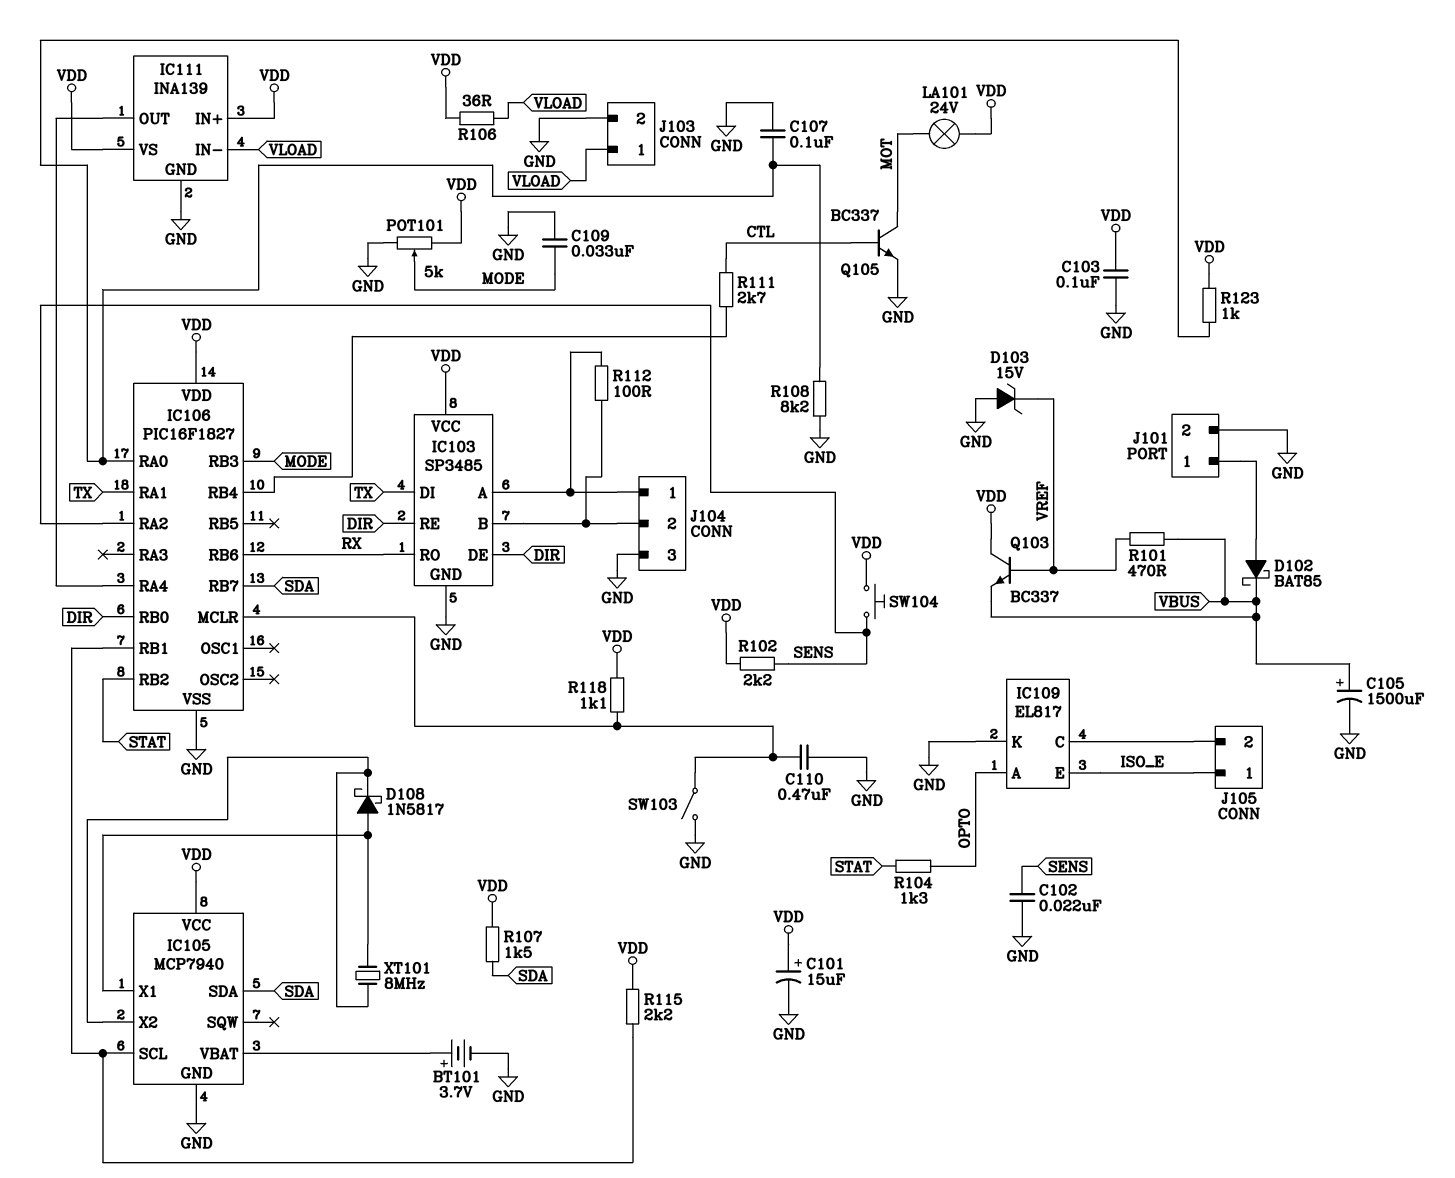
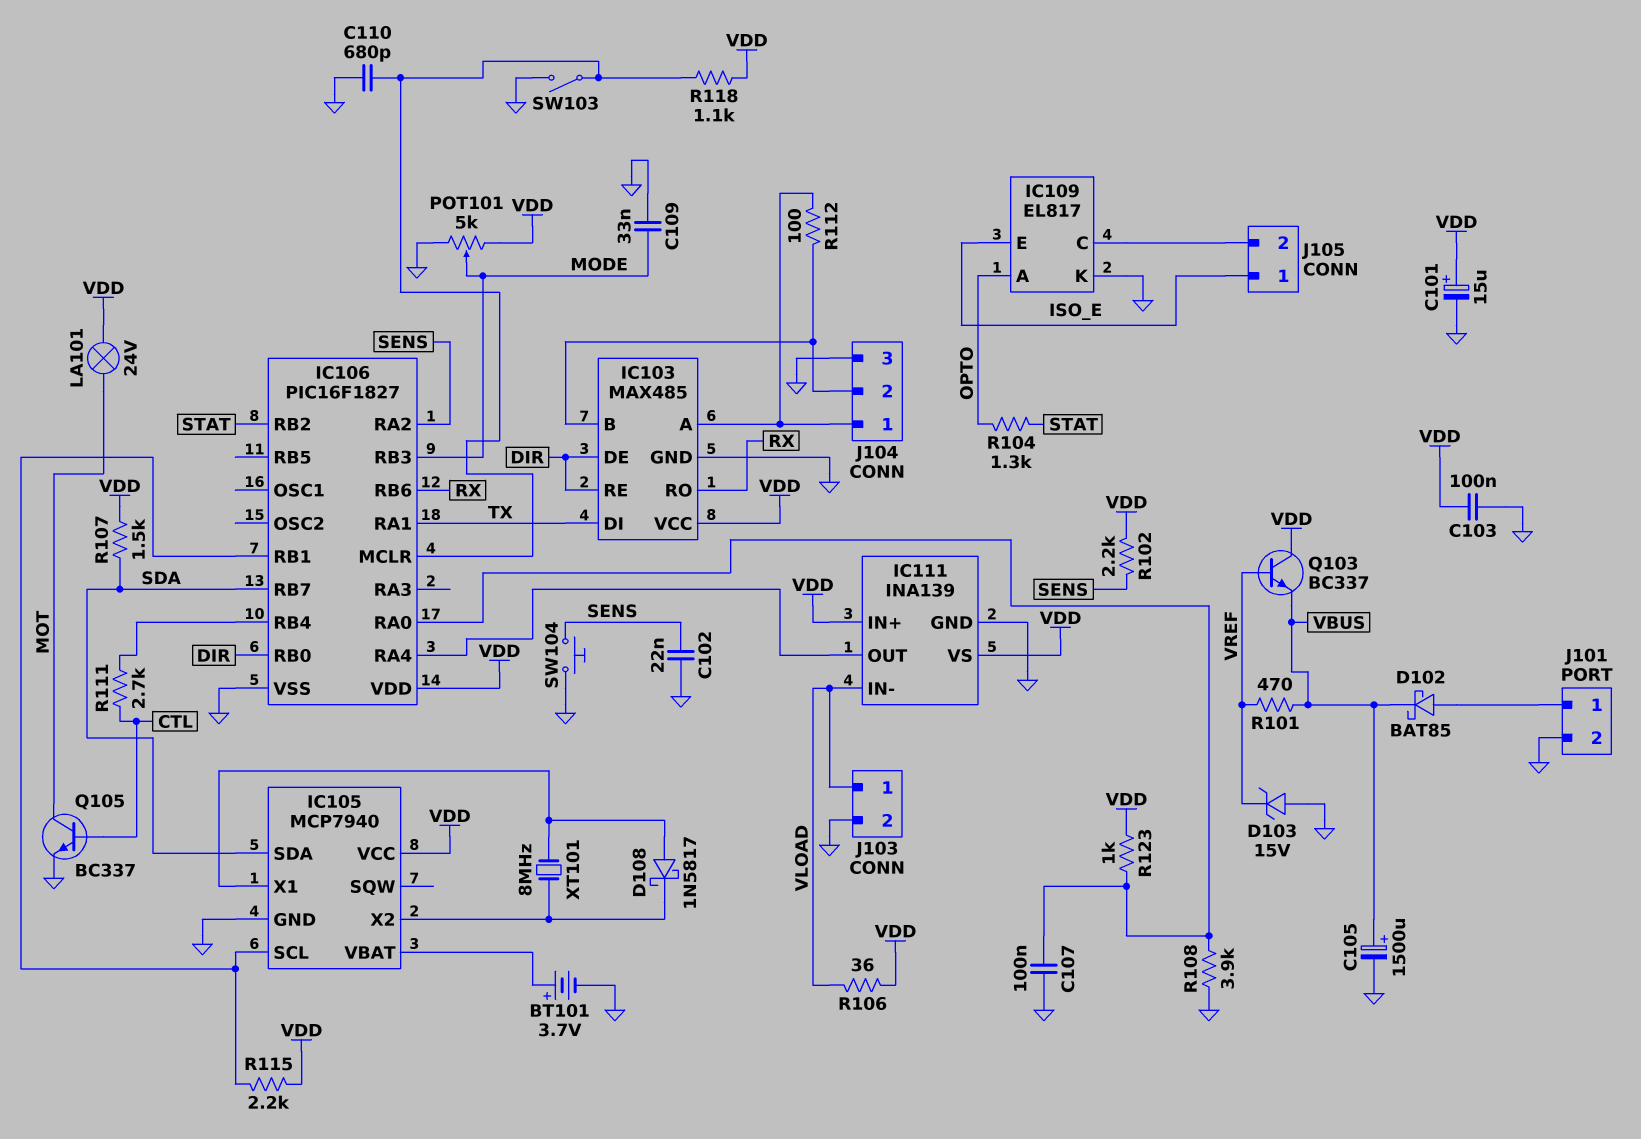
C110: 470nF (GND, IC106/MCLR) -> 680pF (GND, IC106/MCLR)
IC103: SP3485 -> MAX485
R108: 8.2k (GND, IC106/RA0) -> 3.9k (GND, IC106/RA0)
SW104: button (SENS, VDD) -> button (GND, SENS)

